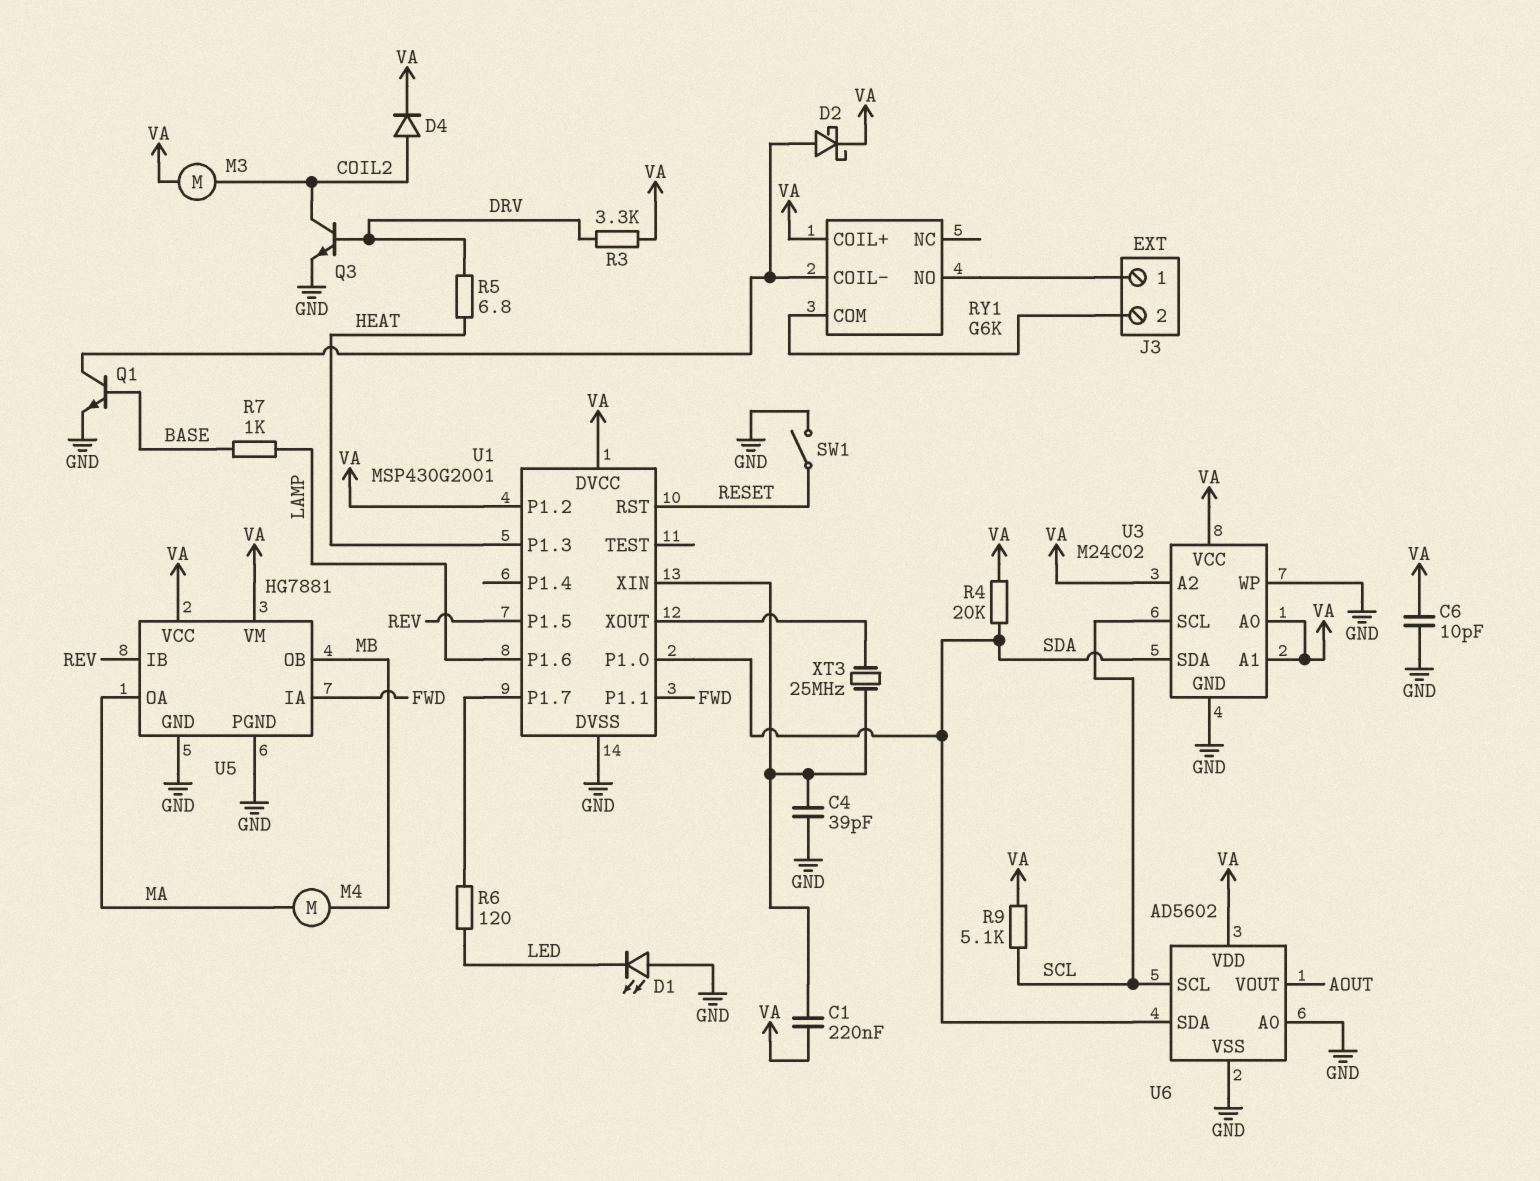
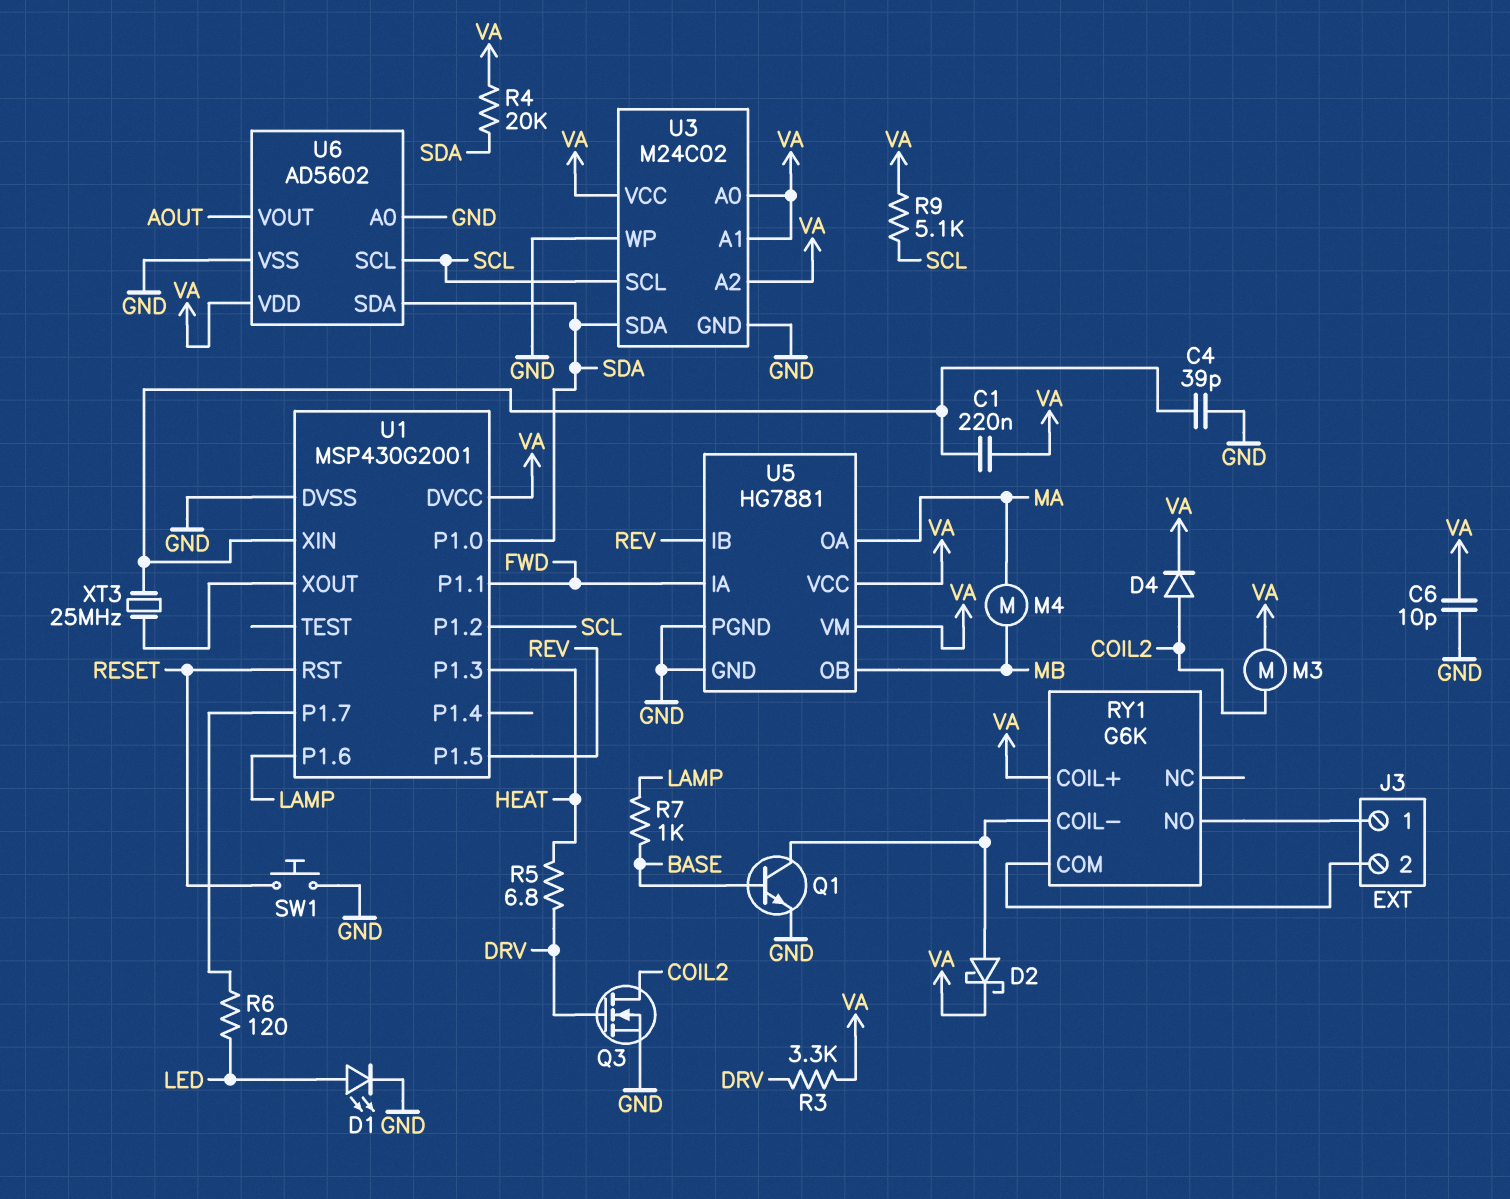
D1: LED (A GND, K LED) -> LED (A LED, K GND)
Q3: NPN (B DRV, C COIL2, E GND) -> NMOS (G DRV, D COIL2, S GND)
SW1: switch (GND, RESET) -> button (GND, RESET)
U1 pin P1.2: VA -> SCL

